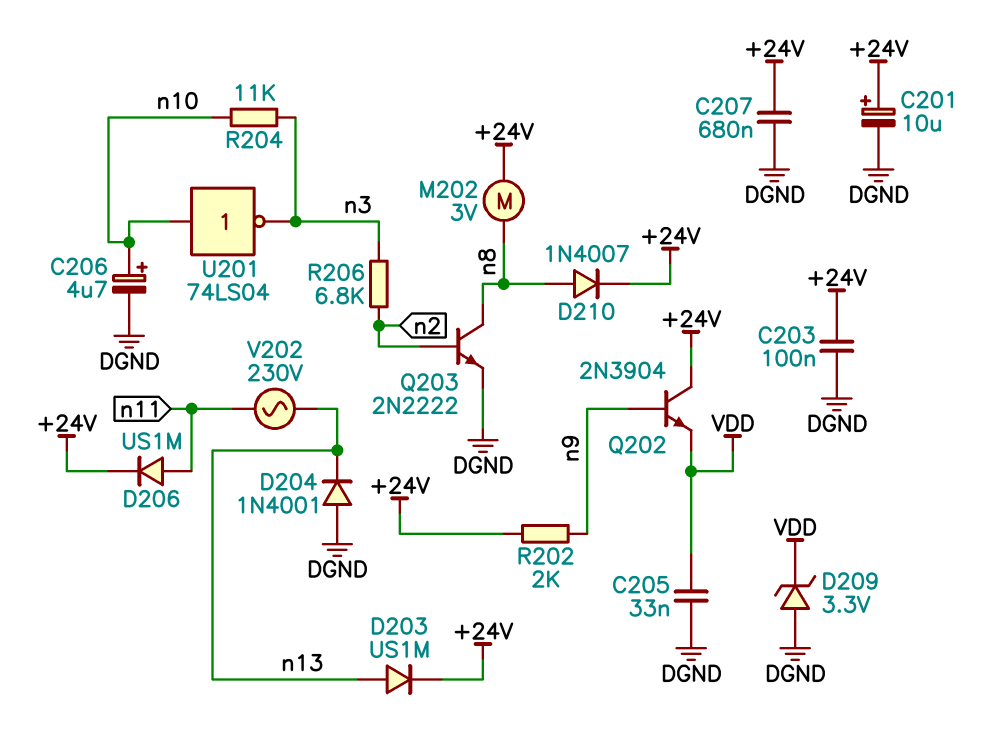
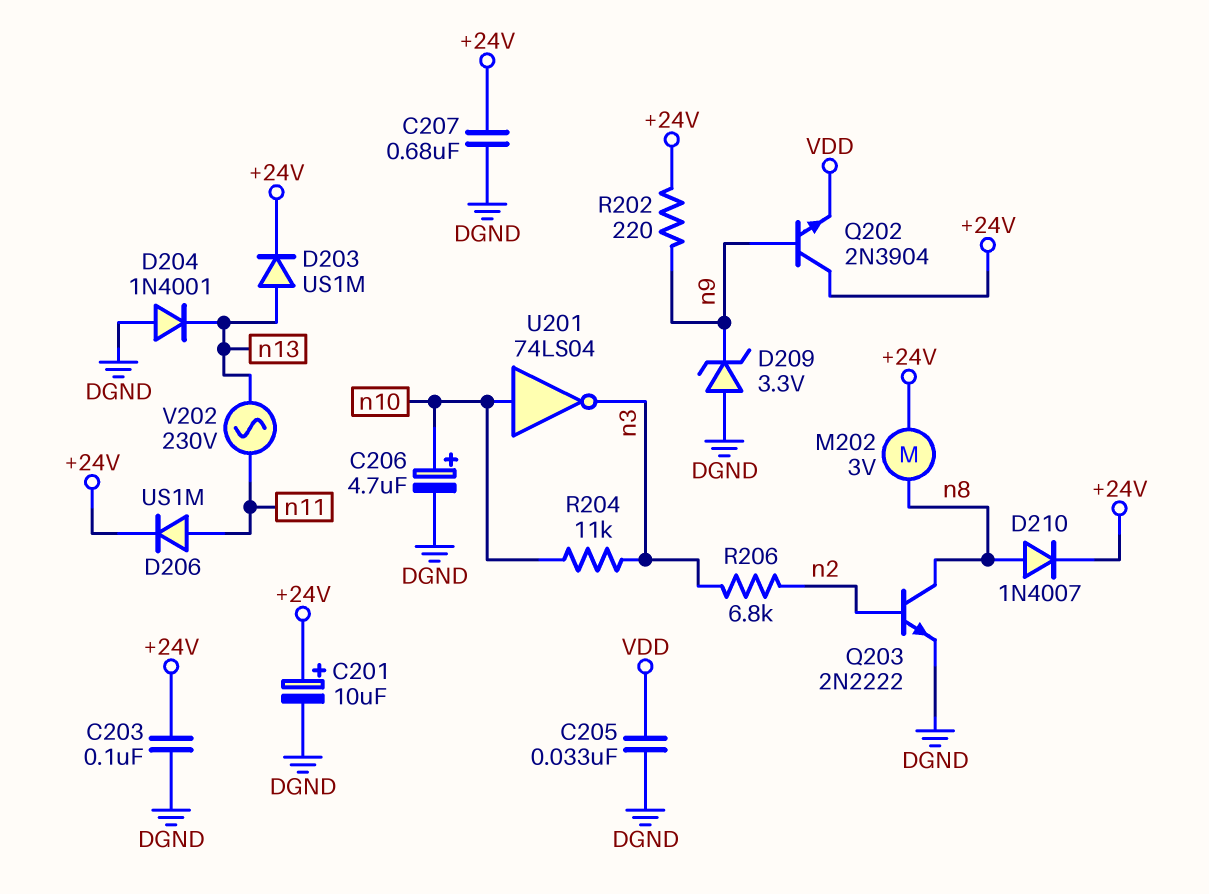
D209: zener 3.3V (A DGND, K VDD) -> zener 3.3V (A DGND, K n9)
R202: 2k (+24V, n9) -> 220 (+24V, n9)

